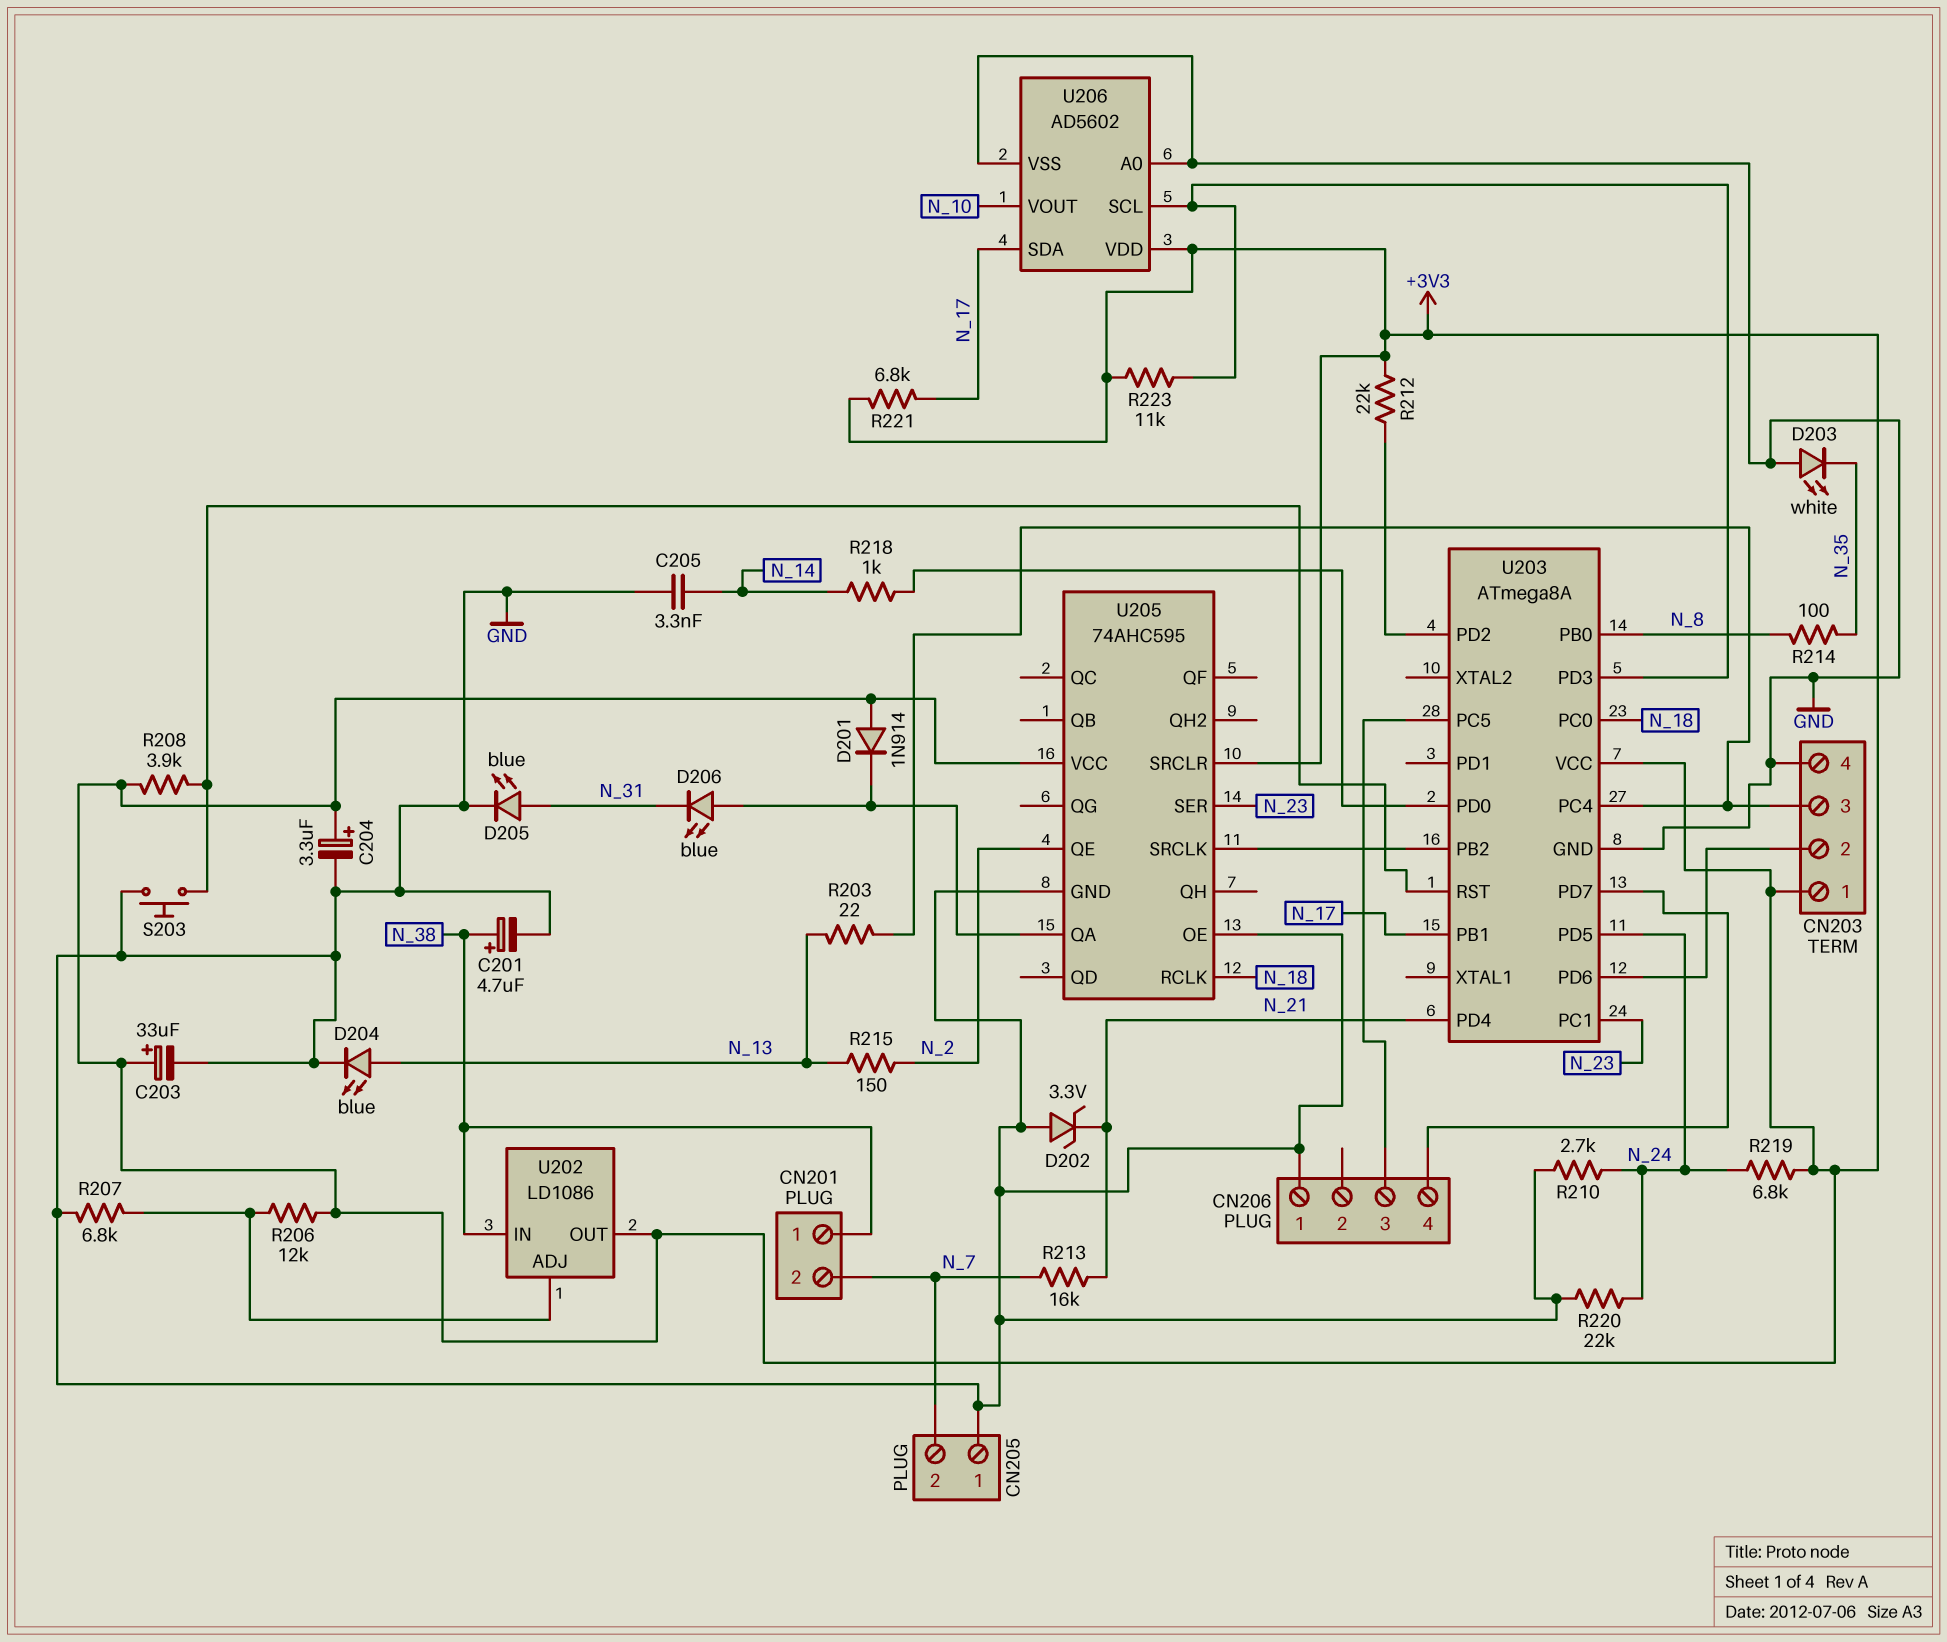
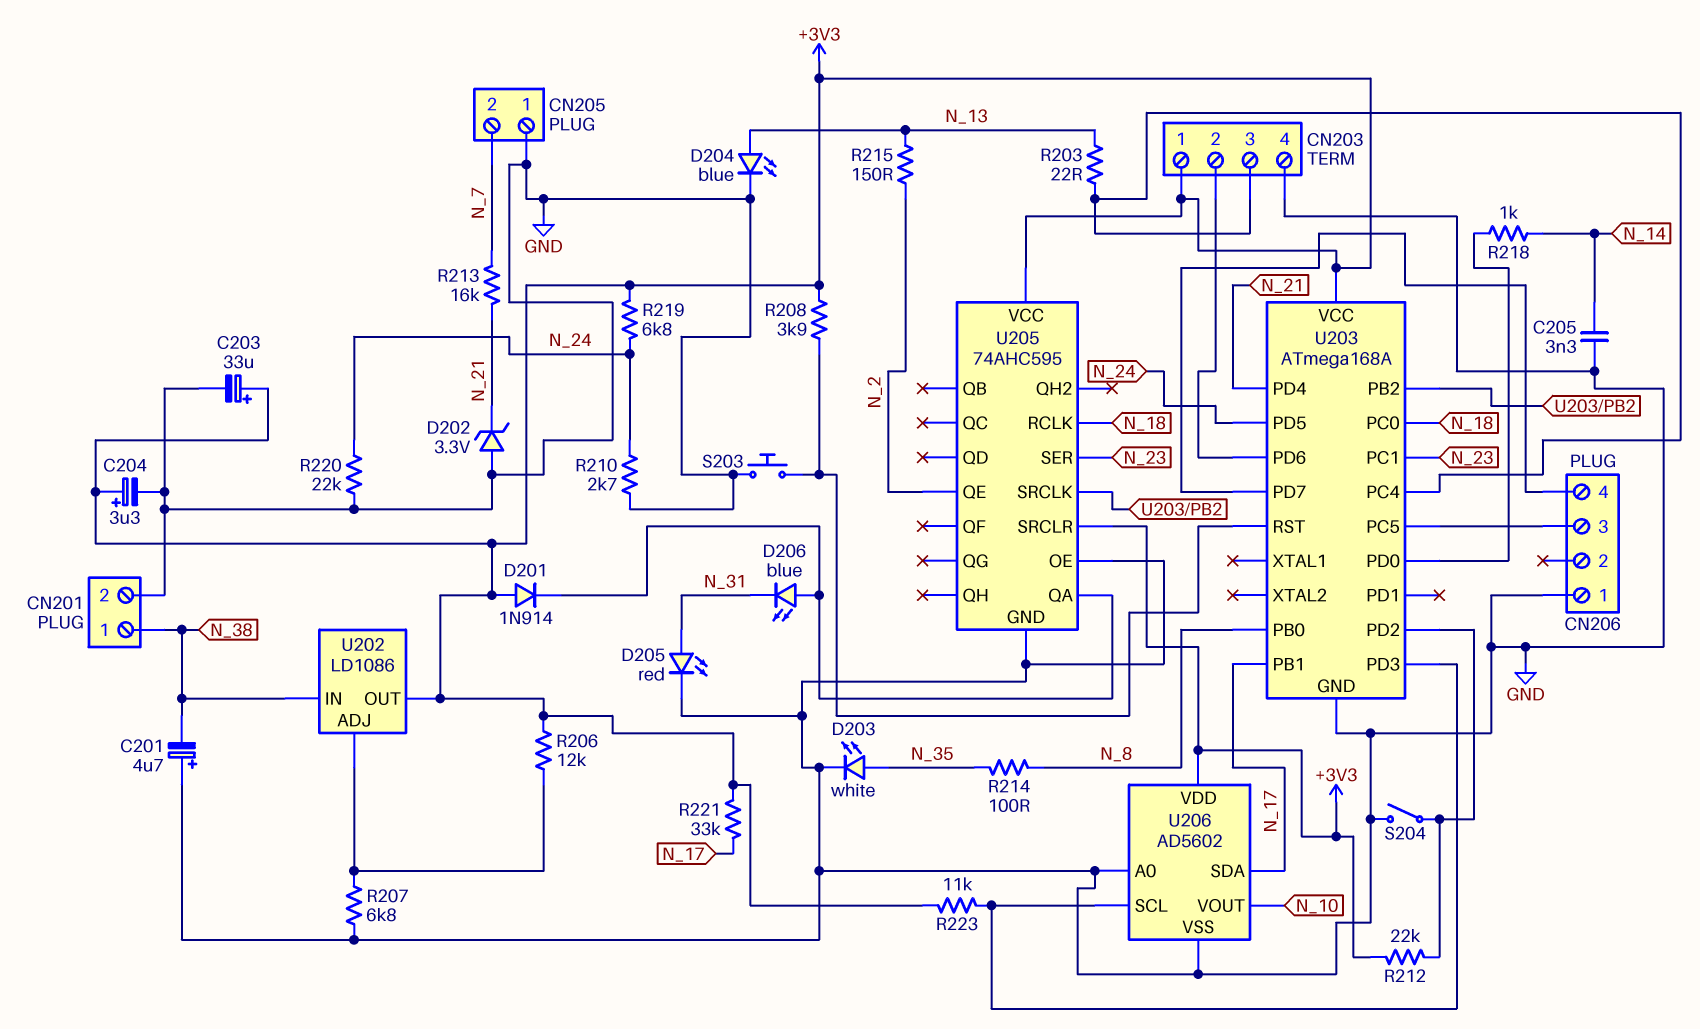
C201: 4.7uF (plus N_38, minus GND) -> 4.7uF (plus GND, minus N_38)
CN201 pin 2: N_7 -> GND
D203: LED white (A GND, K N_35) -> LED white (A N_35, K GND)
D205: LED blue (A N_31, K GND) -> LED red (A N_31, K GND)
R221: 6.8k (+3V3, N_17) -> 33k (+3V3, N_17)
S204: none -> switch (GND, U203/PD2)
U203: ATmega8A -> ATmega168A

